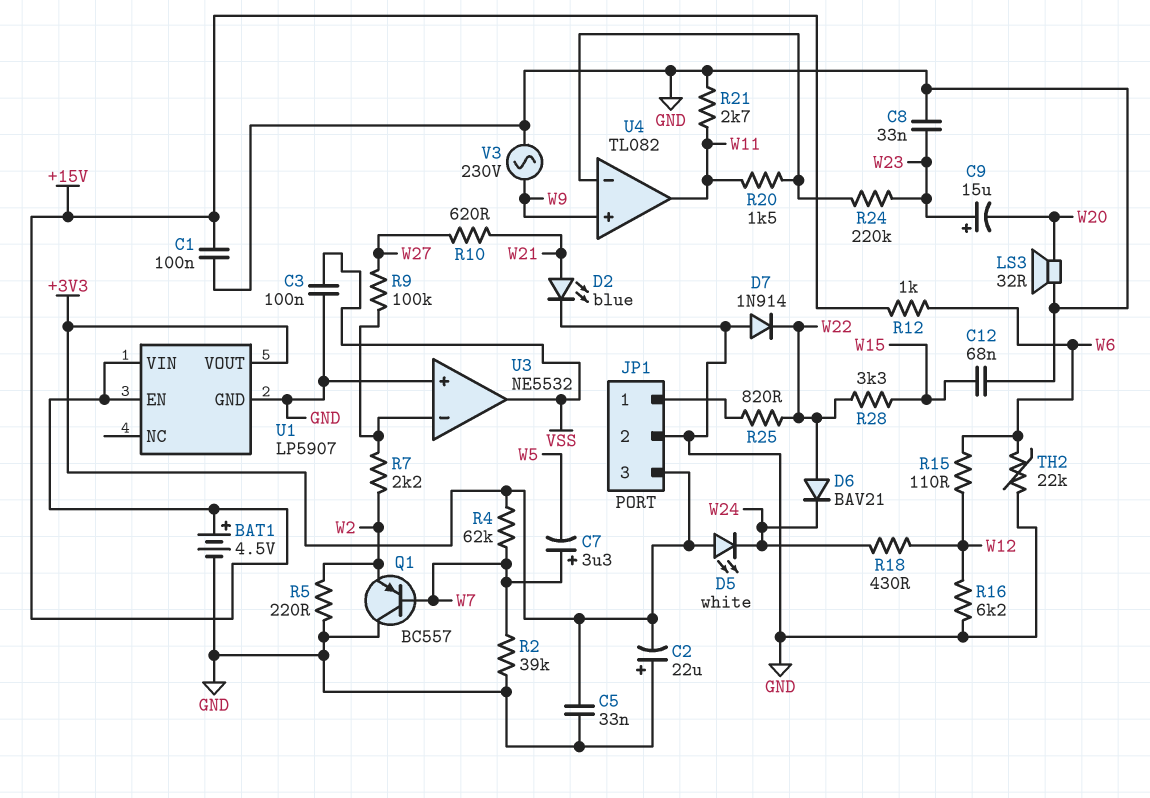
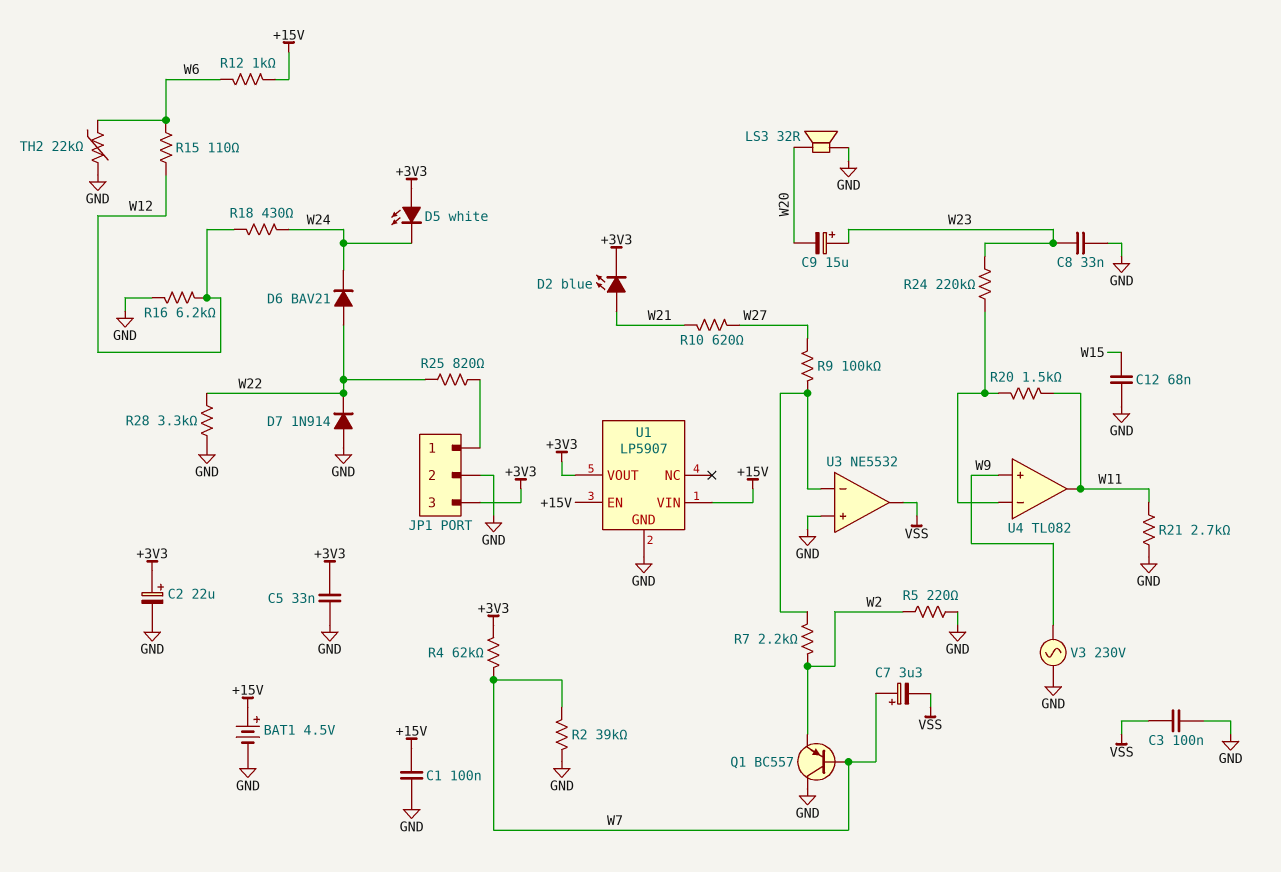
C2: 22uF (plus GND, minus +3V3) -> 22uF (plus +3V3, minus GND)
C7: 3.3uF (plus W7, minus W5) -> 3.3uF (plus W7, minus VSS)
D2: LED blue (A W21, K GND) -> LED blue (A W21, K +3V3)
R28: 3.3k (W15, W22) -> 3.3k (GND, W22)

